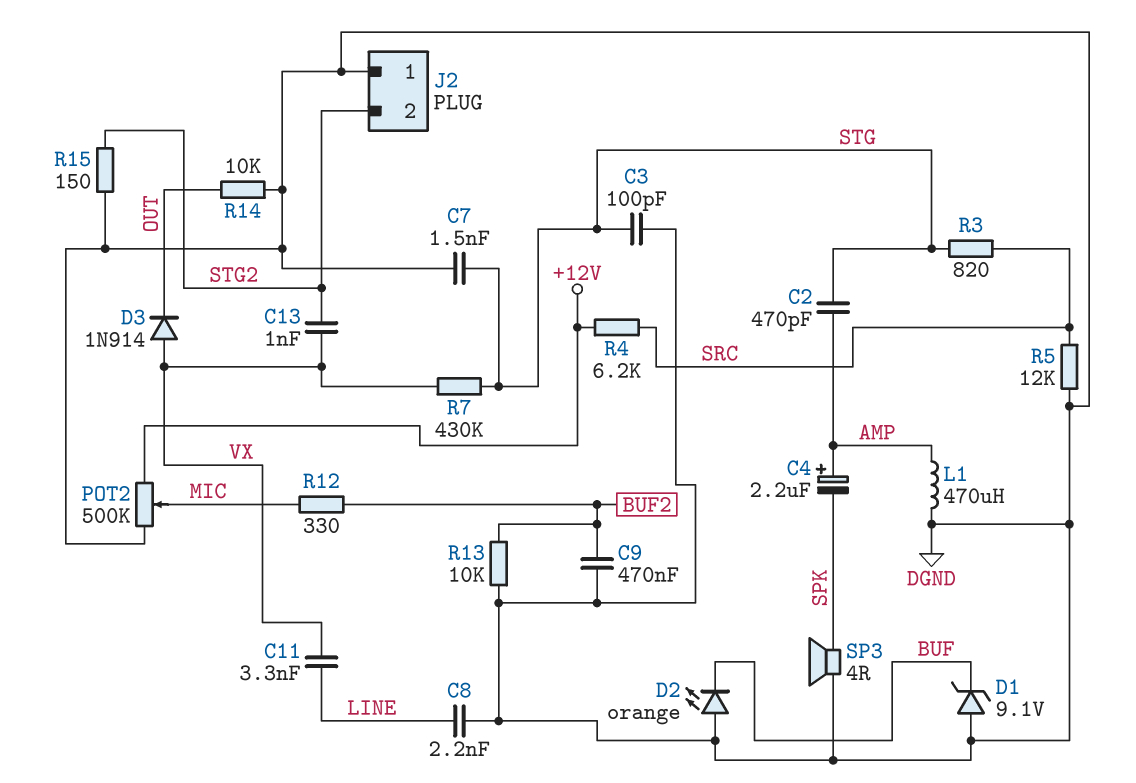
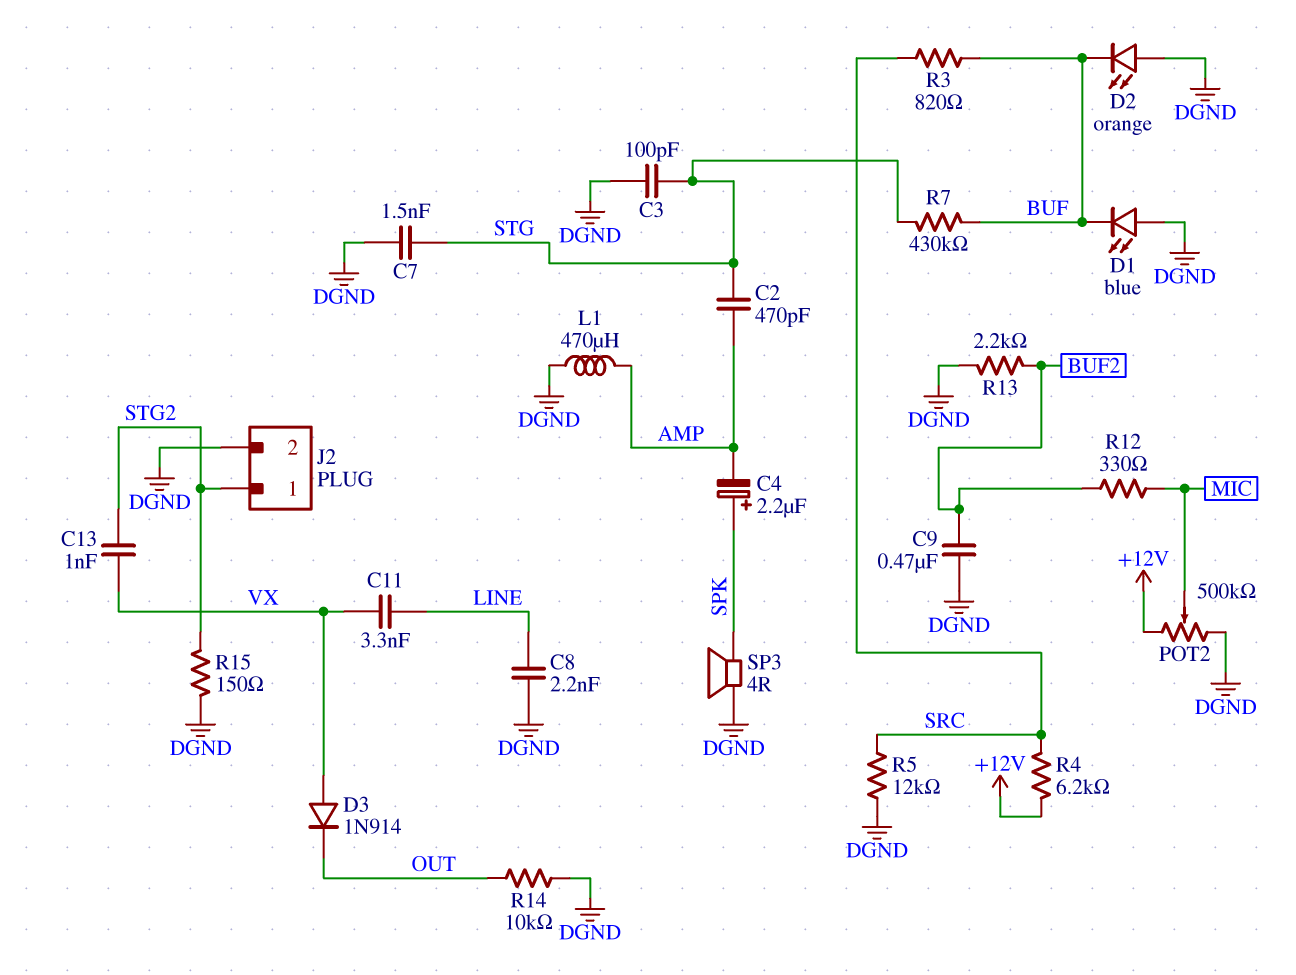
C4: 2.2uF (plus AMP, minus SPK) -> 2.2uF (plus SPK, minus AMP)
D1: zener 9.1V (A DGND, K BUF) -> LED blue (A DGND, K BUF)
J2 pin 1: DGND -> STG2
J2 pin 2: STG2 -> DGND
R3: 820 (SRC, STG) -> 820 (BUF, SRC)
R7: 430k (STG, VX) -> 430k (BUF, STG)
R13: 10k (BUF2, DGND) -> 2.2k (BUF2, DGND)

